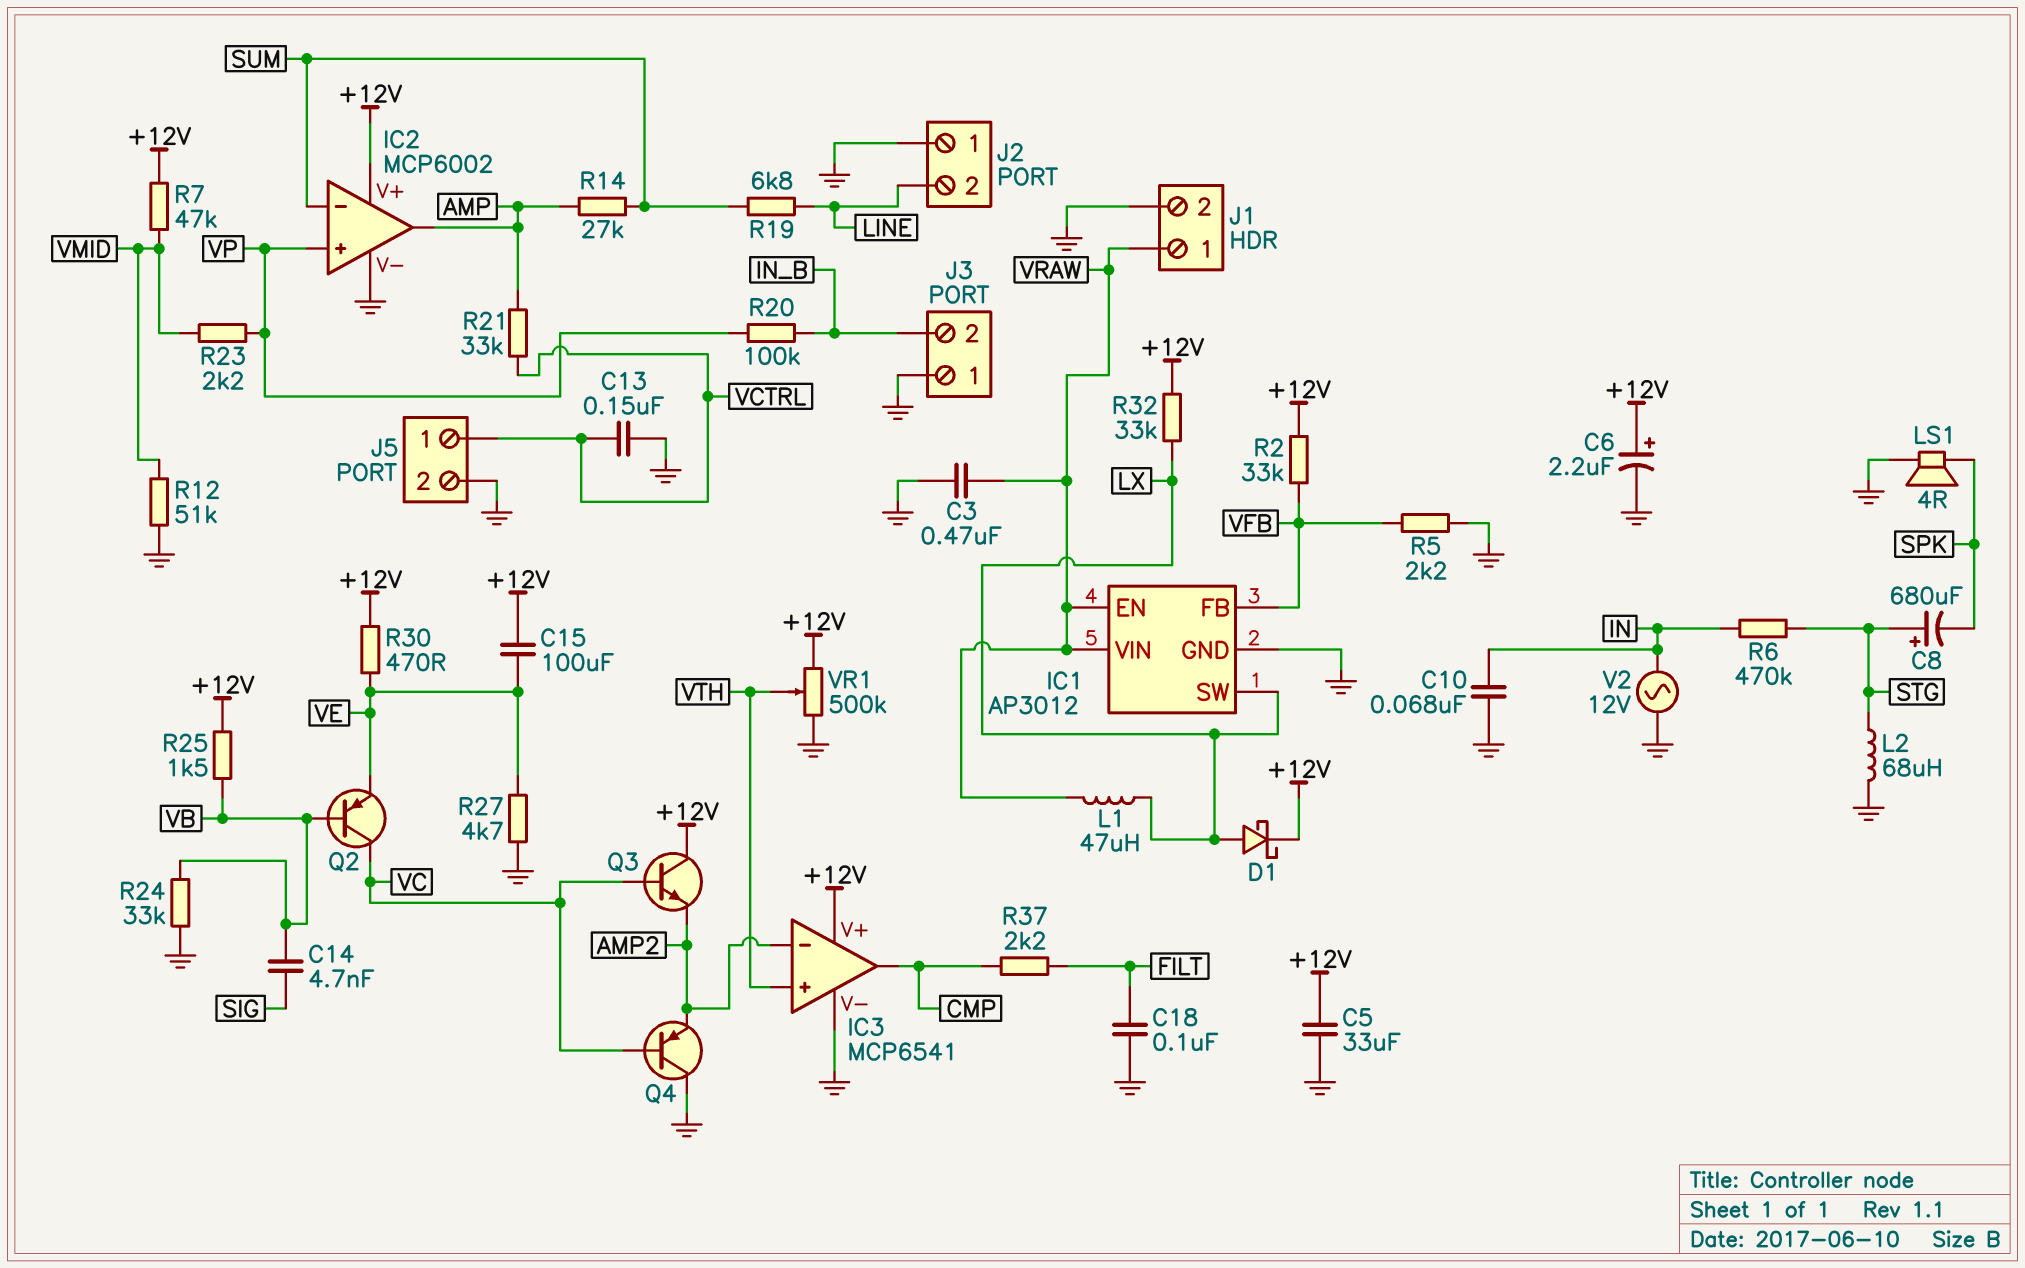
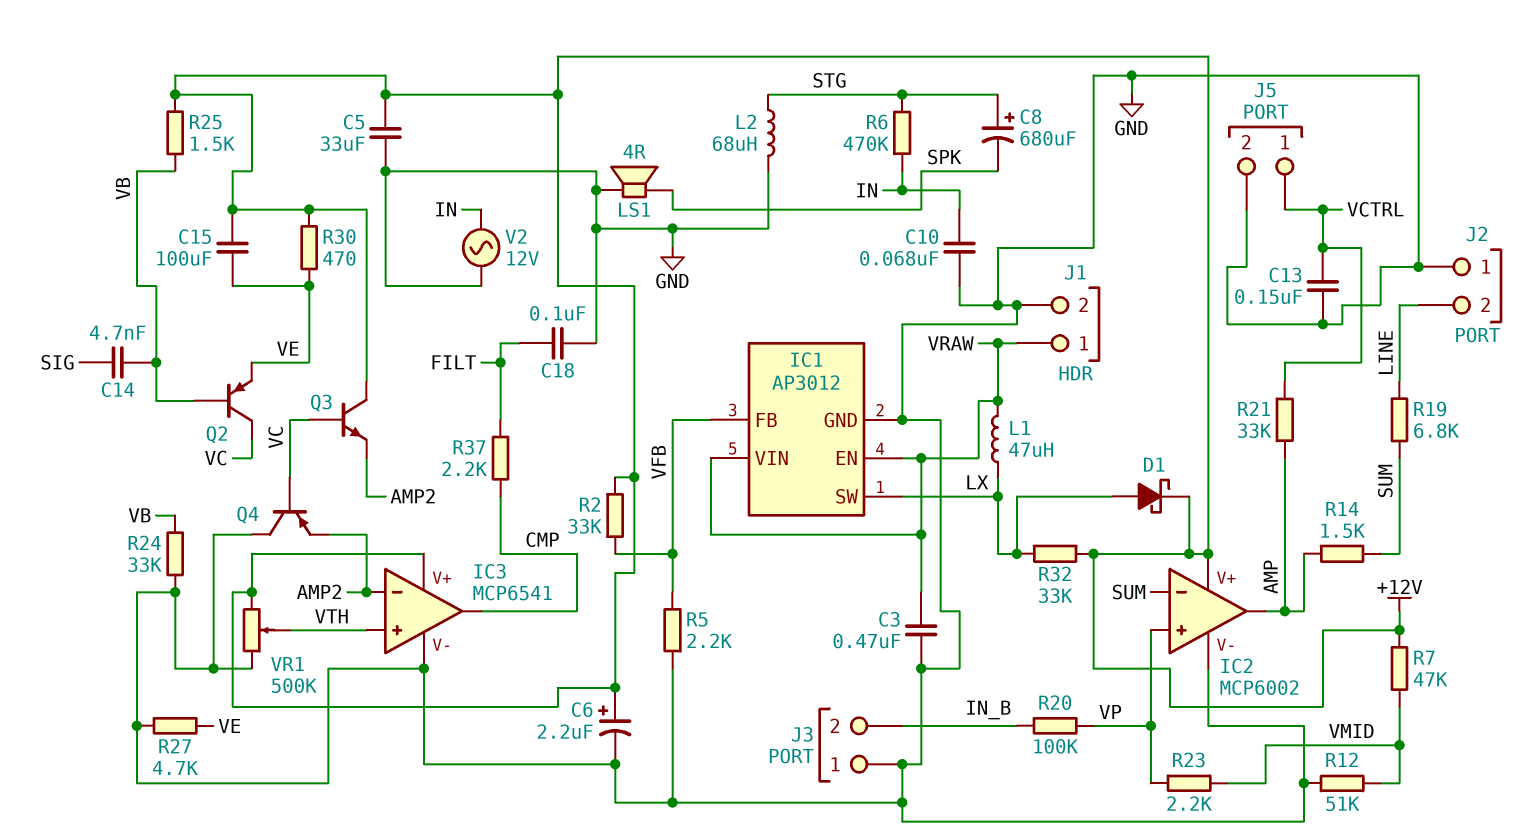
R14: 27k (AMP, SUM) -> 1.5k (AMP, SUM)

